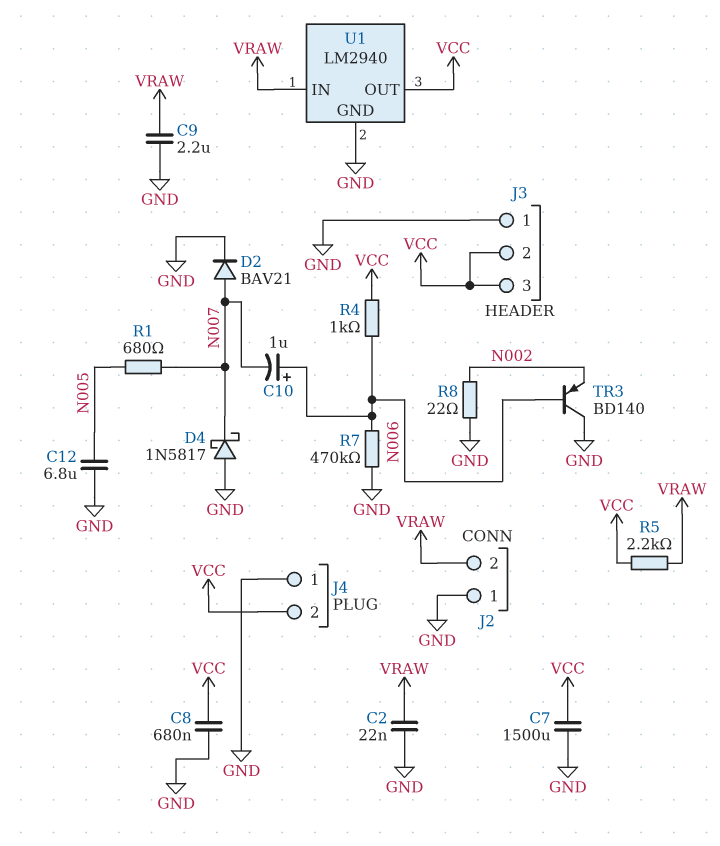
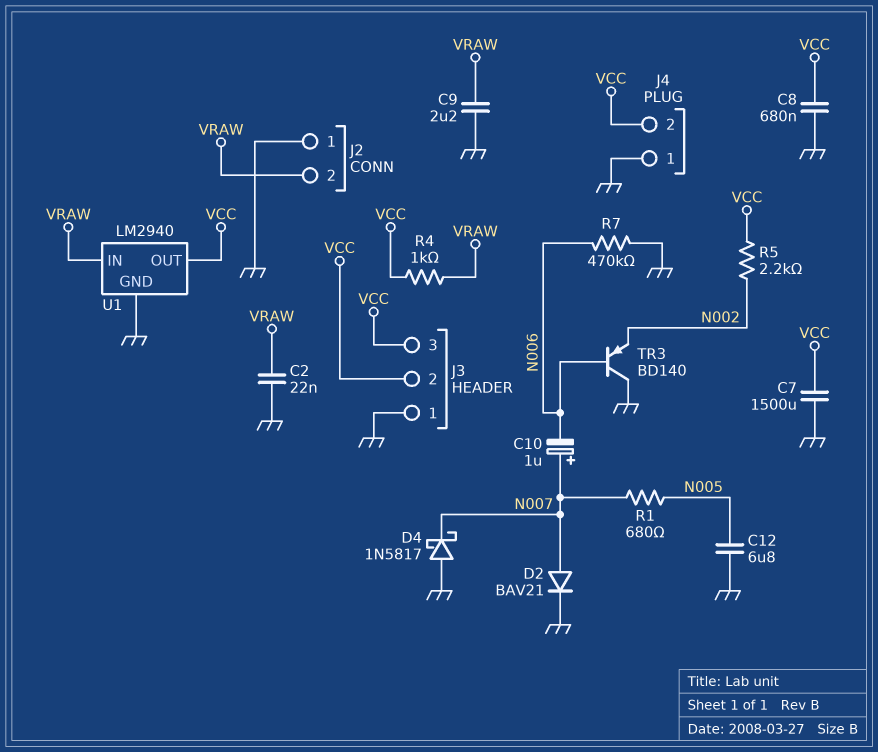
C10: 1uF (plus N006, minus N007) -> 1uF (plus N007, minus N006)
R4: 1k (N006, VCC) -> 1k (VCC, VRAW)
R5: 2.2k (VCC, VRAW) -> 2.2k (N002, VCC)
R8: 22 (GND, N002) -> none

